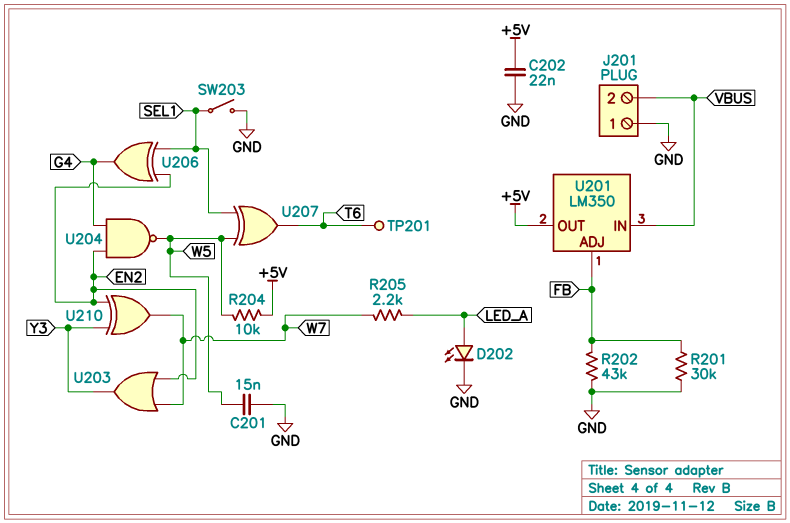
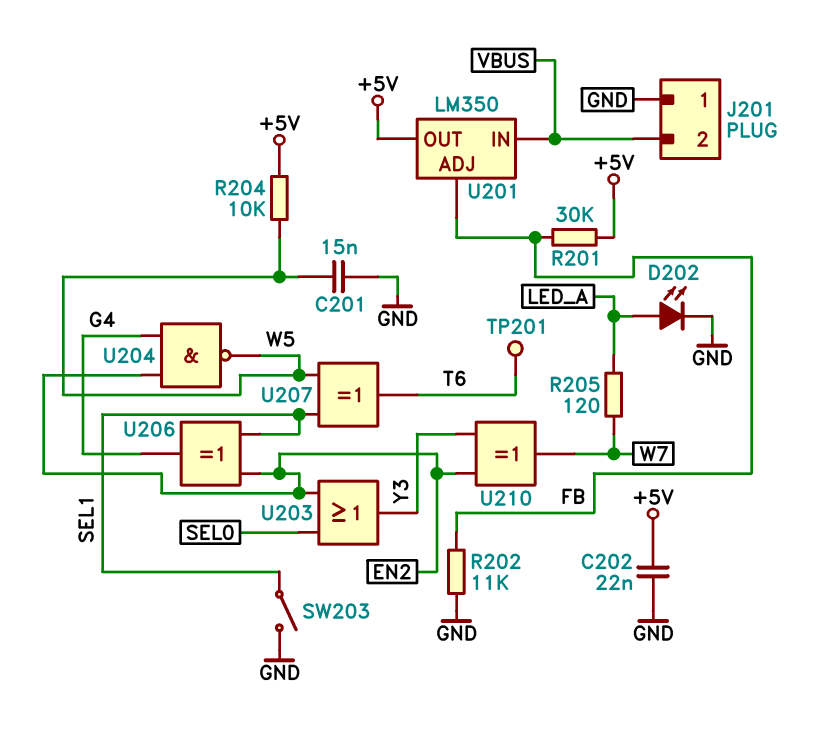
R201: 30k (FB, GND) -> 30k (+5V, FB)
R202: 43k (FB, GND) -> 11k (FB, GND)
R205: 2.2k (LED_A, W7) -> 120 (LED_A, W7)
U203: OR (in EN2, in W7, out Y3) -> OR (in EN2, in SEL0, out Y3)

